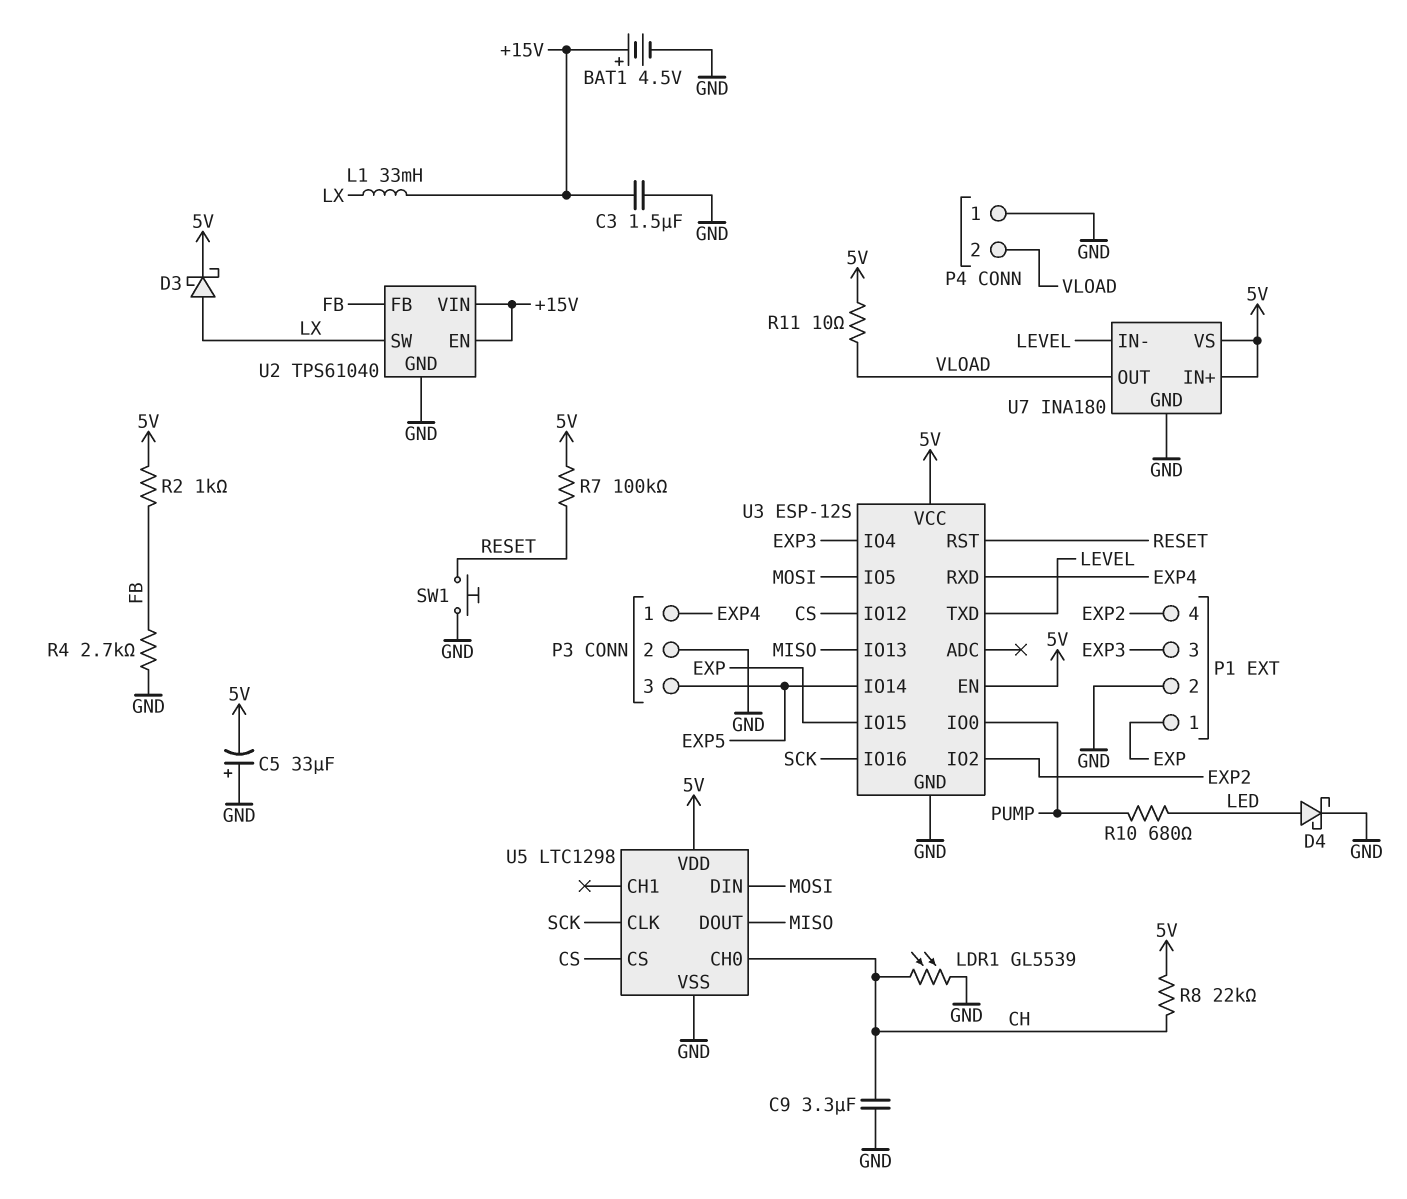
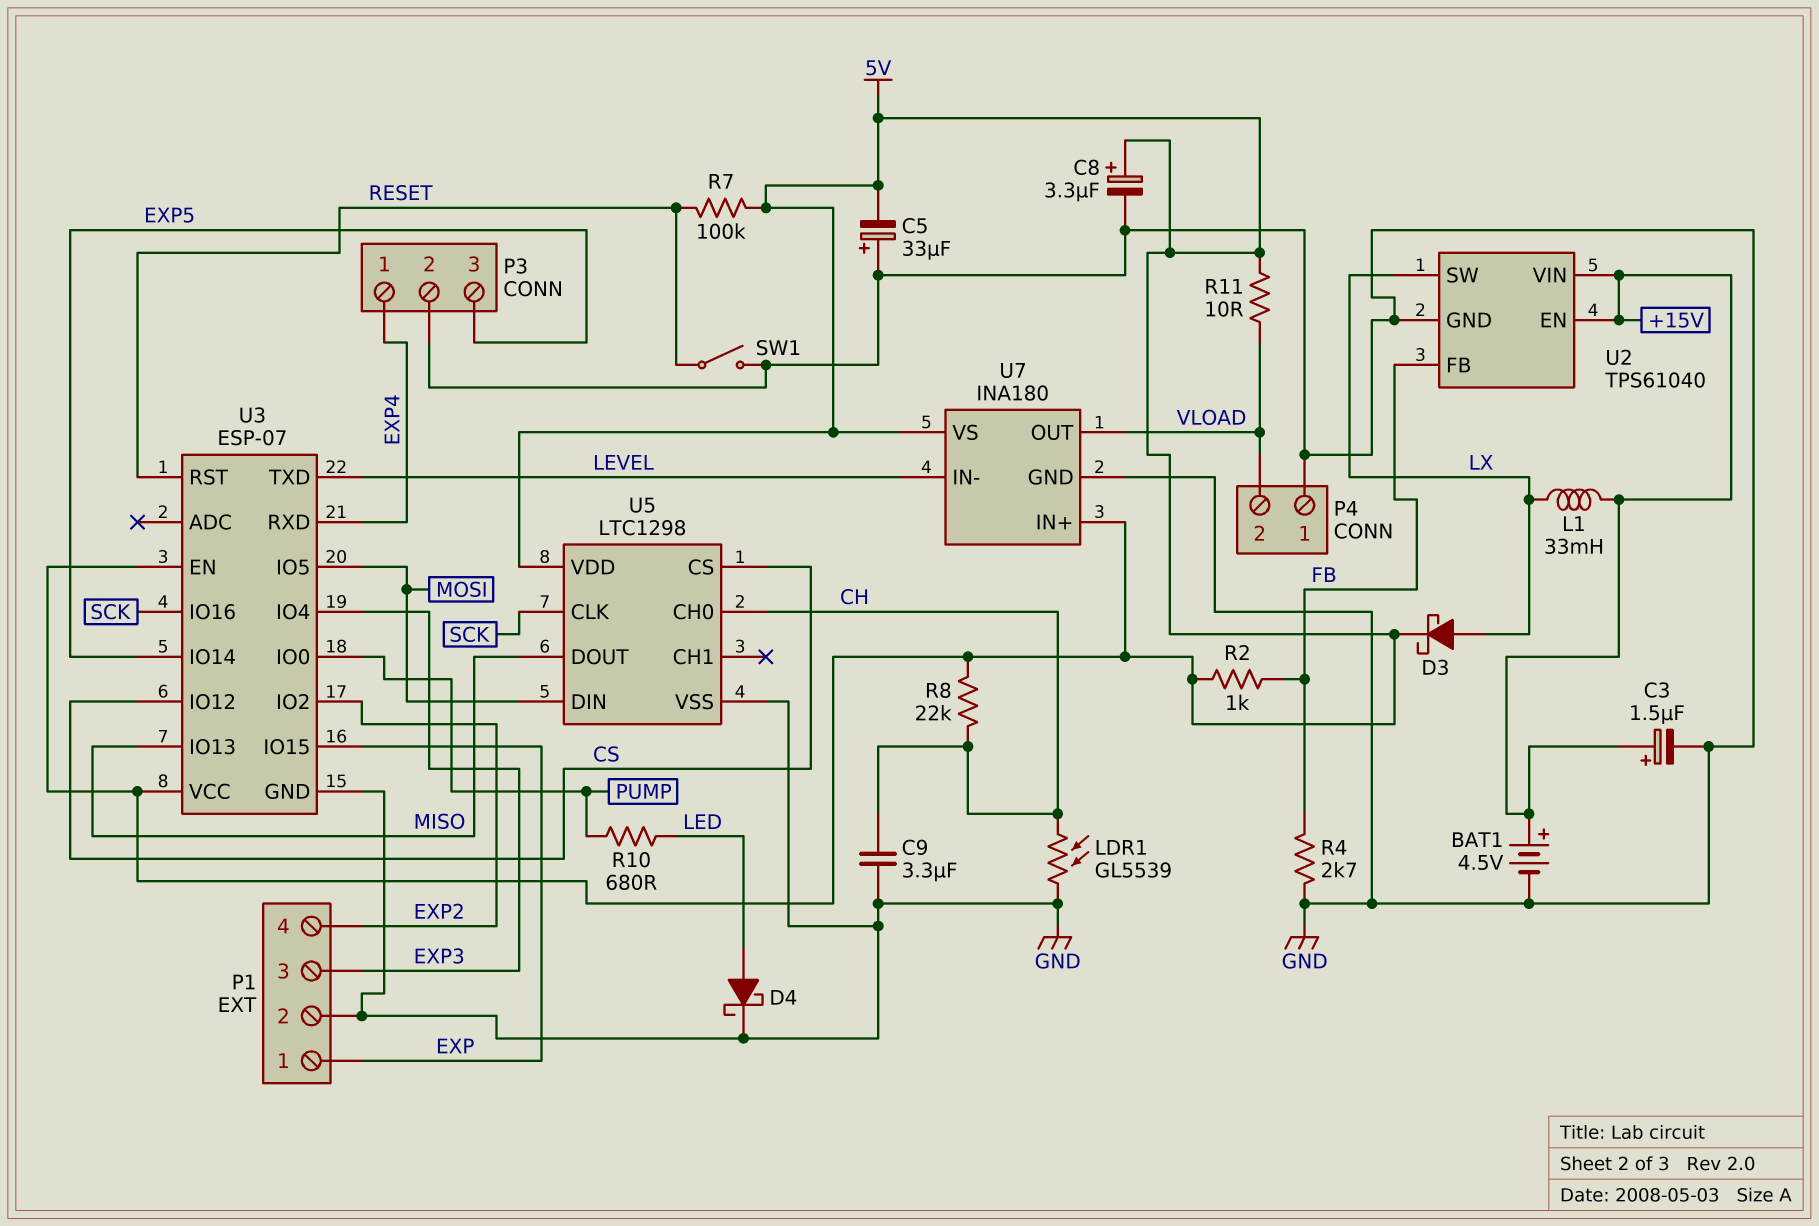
C3: 1.5uF (+15V, GND) -> 1.5uF (plus +15V, minus GND)
C8: none -> 3.3uF (plus 5V, minus GND)
SW1: button (GND, RESET) -> switch (GND, RESET)
U3: ESP-12S -> ESP-07

